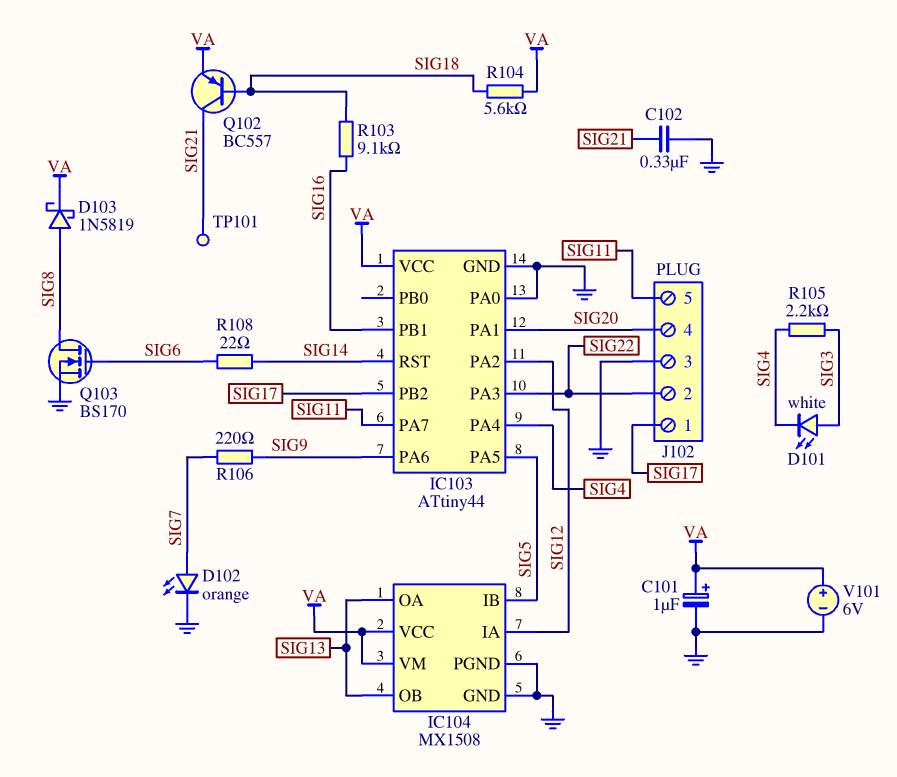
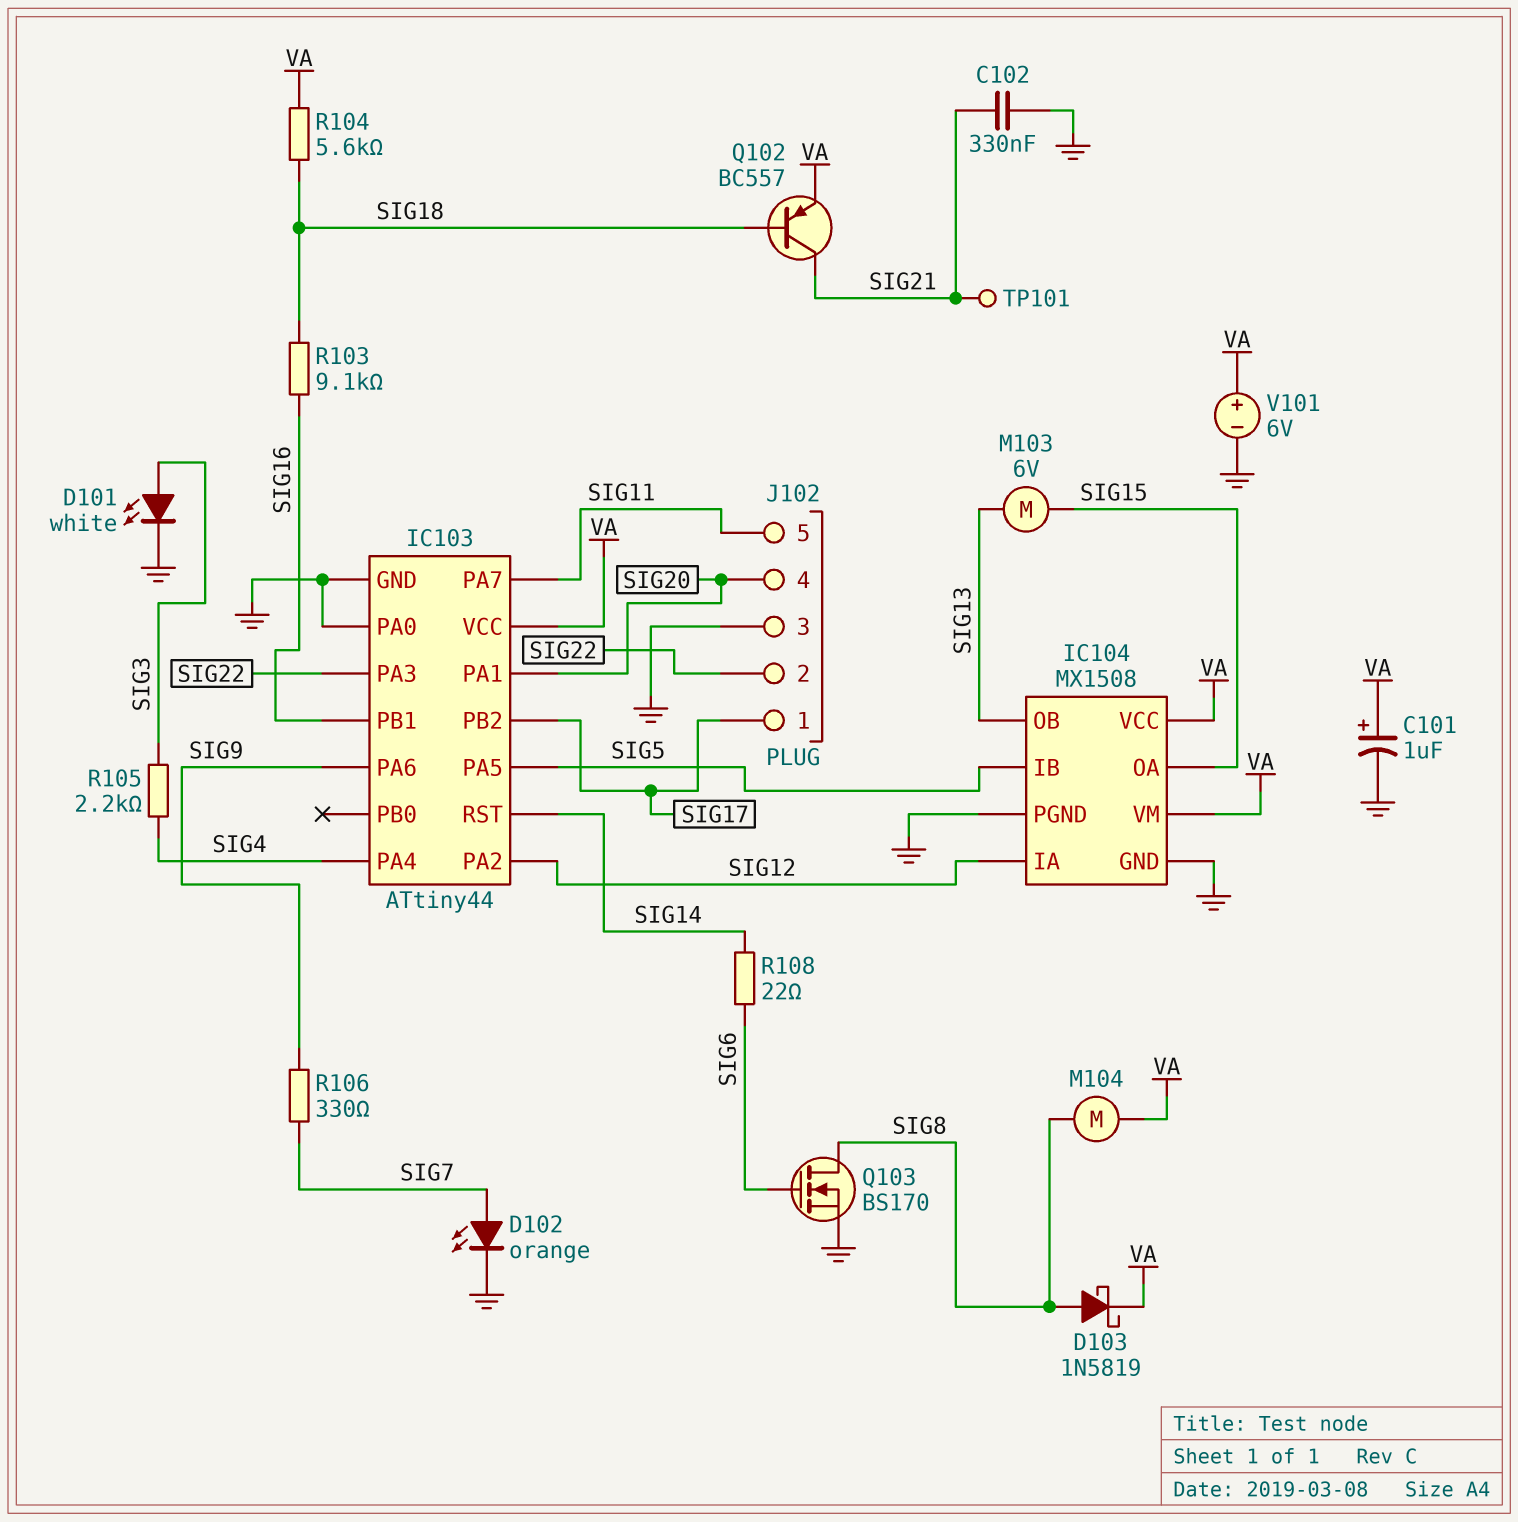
D101: LED white (A SIG3, K SIG4) -> LED white (A SIG3, K GND)
IC104 pin OA: SIG13 -> SIG15
M103: none -> motor 6V (SIG13, SIG15)
M104: none -> motor (SIG8, VA)
R106: 220 (SIG7, SIG9) -> 330 (SIG7, SIG9)

